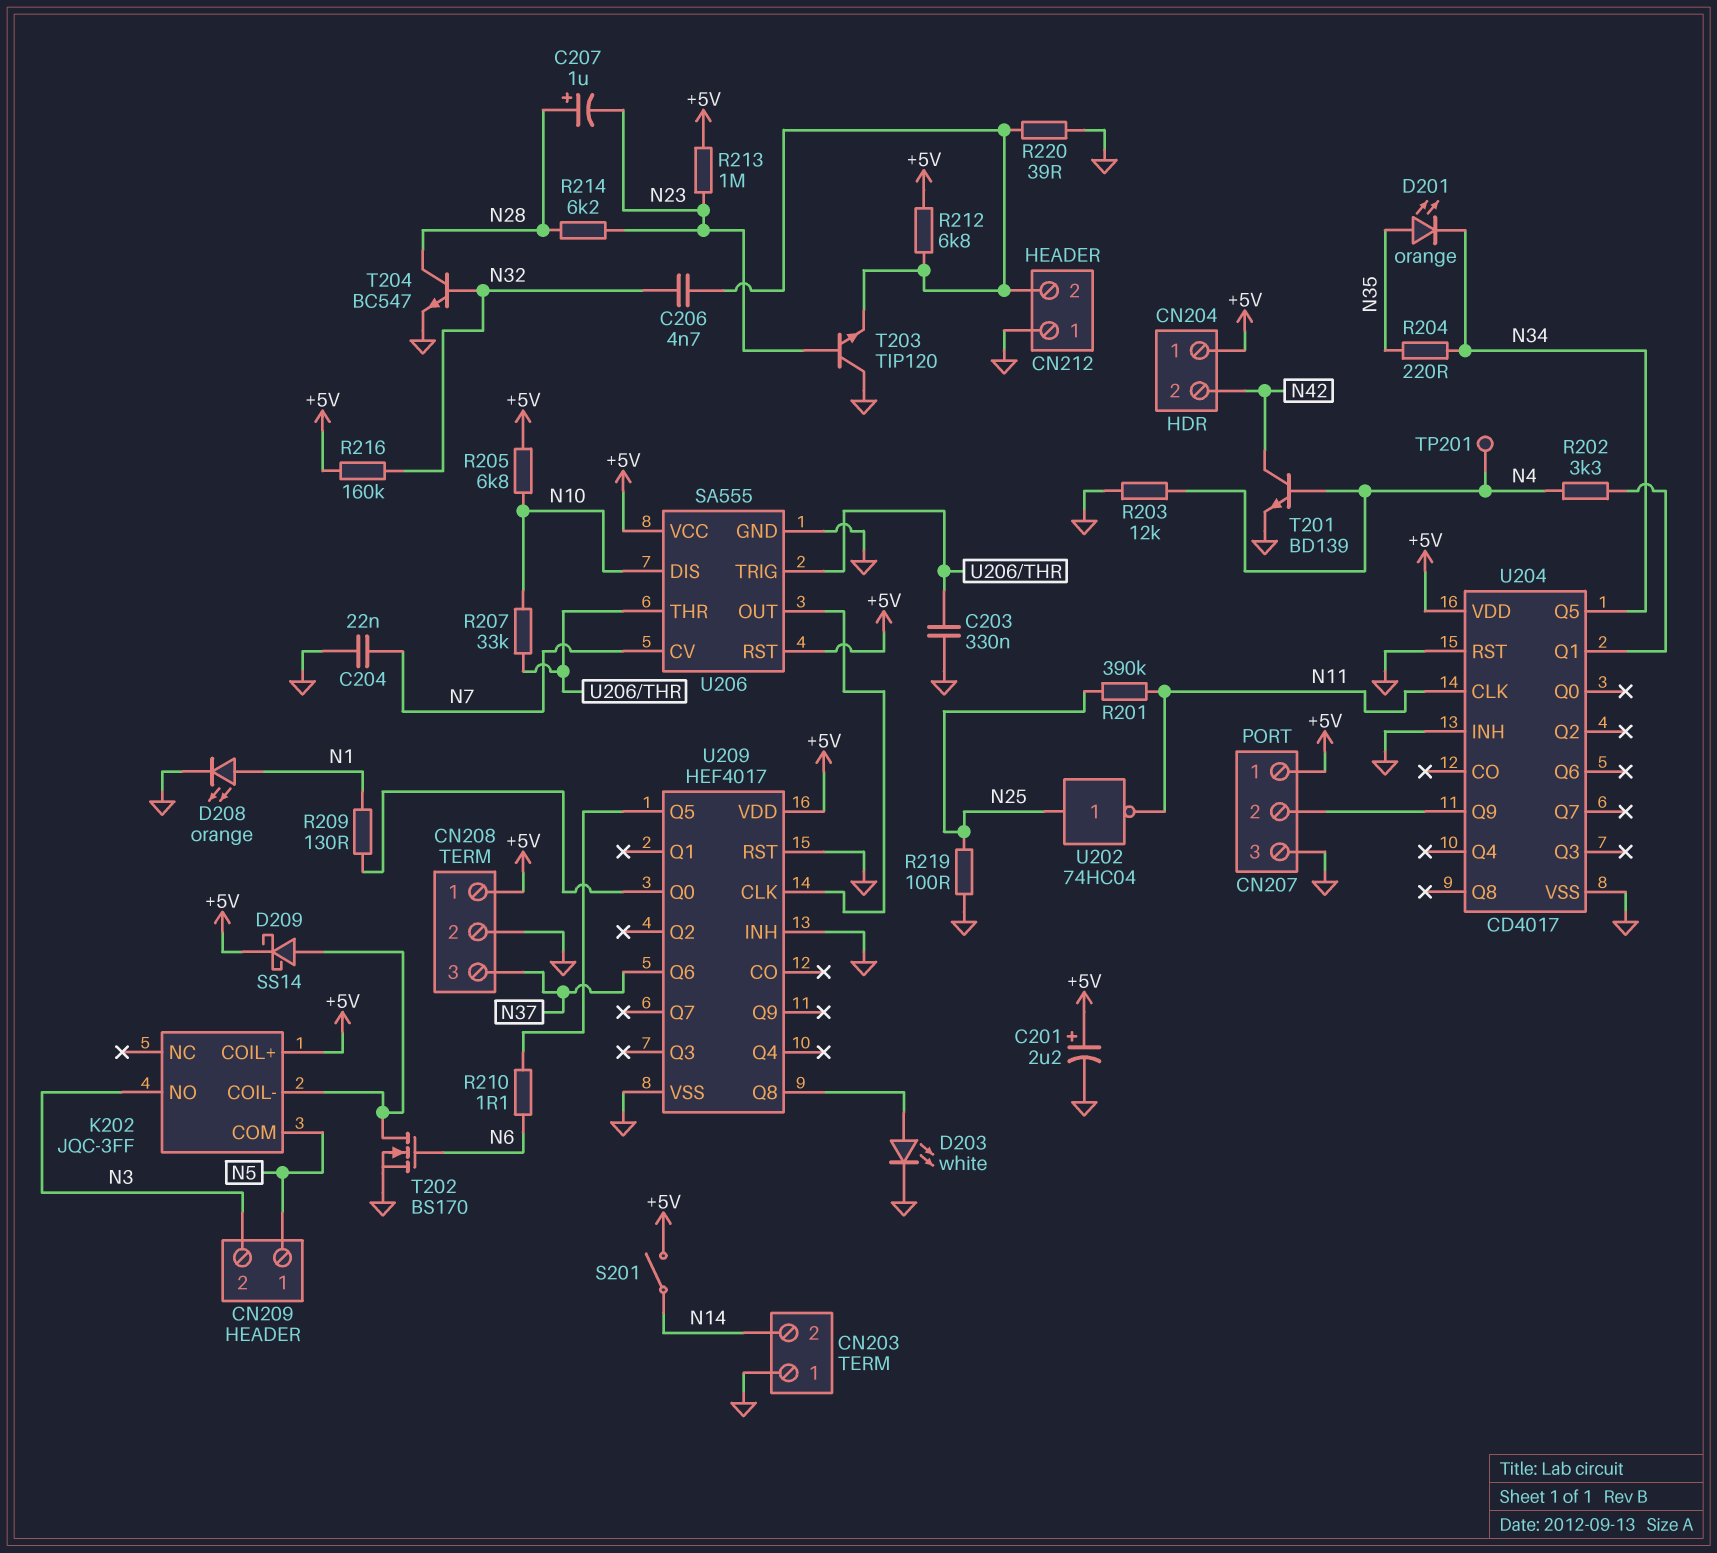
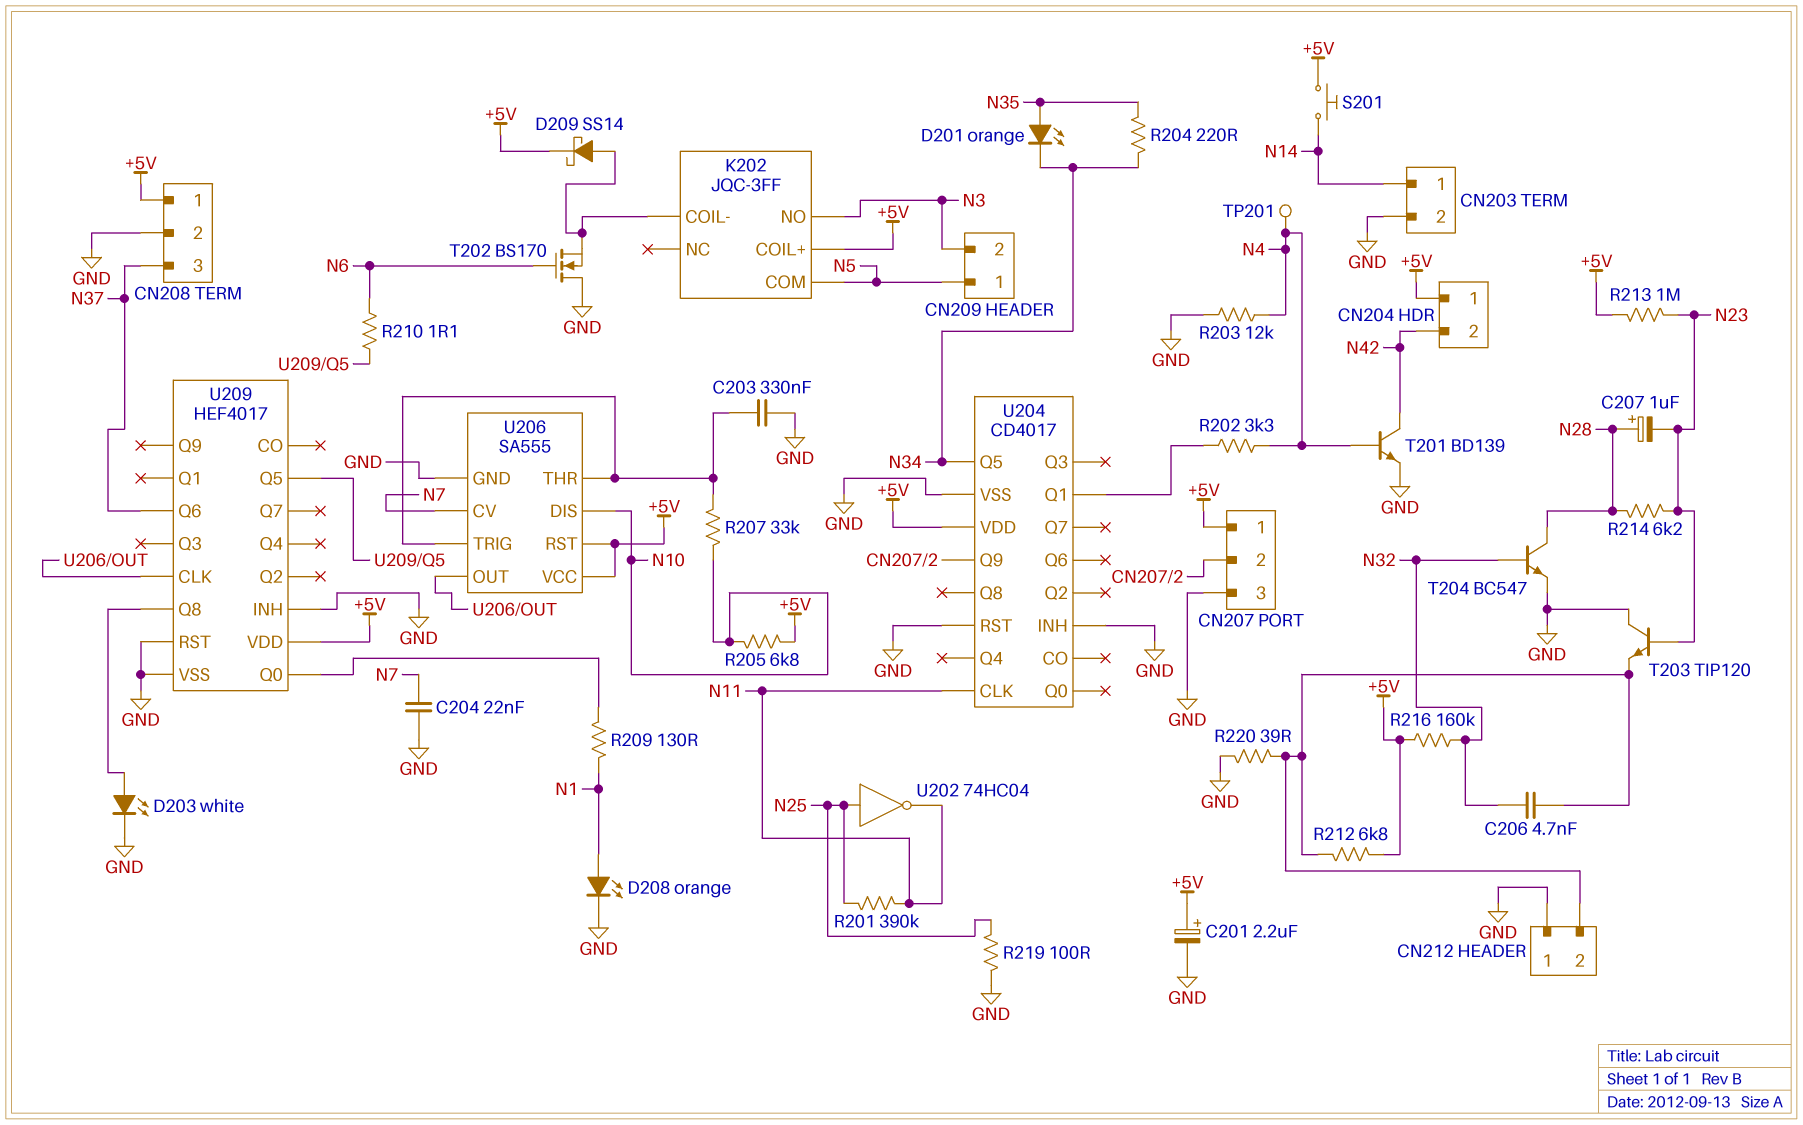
CN203 pin 1: GND -> N14
CN203 pin 2: N14 -> GND
S201: switch (+5V, N14) -> button (+5V, N14)
T202: NMOS BS170 (G N6, D K202/COIL-, S GND) -> NMOS BS170 (G N6, D GND, S K202/COIL-)

